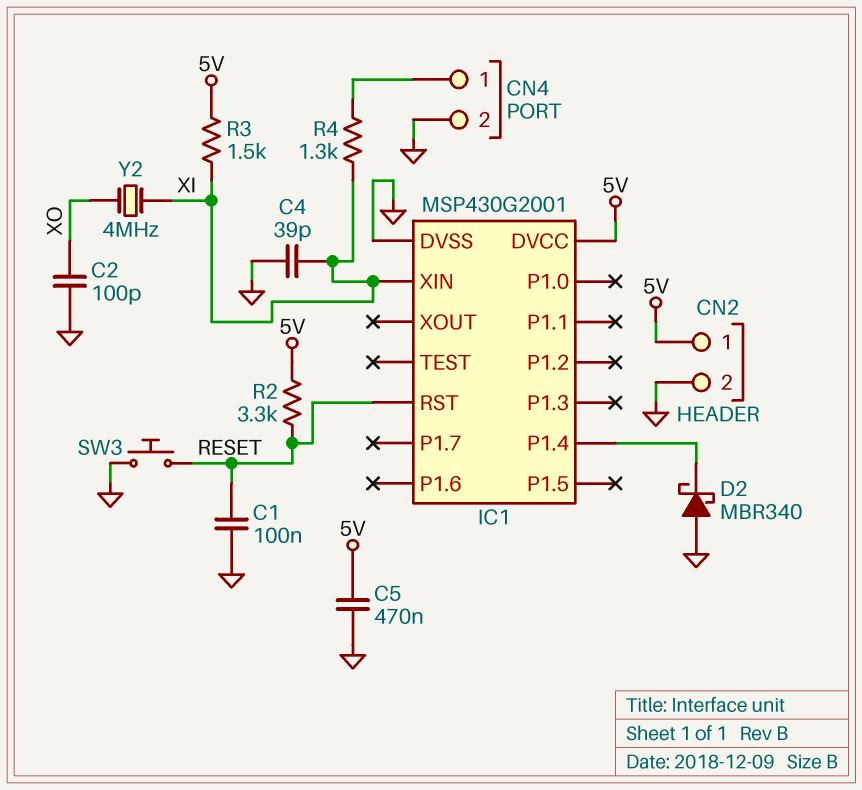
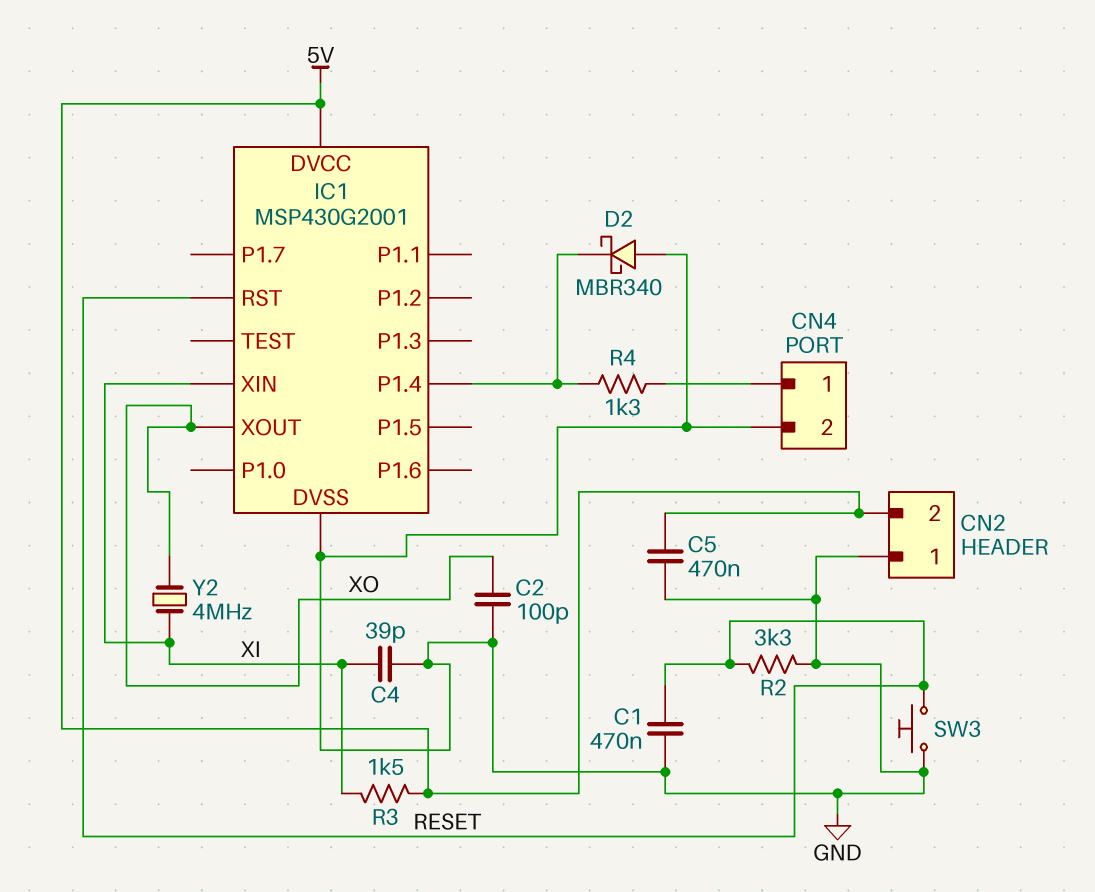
C1: 100nF (GND, RESET) -> 470nF (GND, RESET)
CN2 pin 1: 5V -> GND
CN2 pin 2: GND -> 5V
IC1 pin XOUT: none -> XO
R2: 3.3k (5V, RESET) -> 3.3k (GND, RESET)
R4: 1.3k (CN4/1, XI) -> 1.3k (CN4/1, IC1/P1.4)

